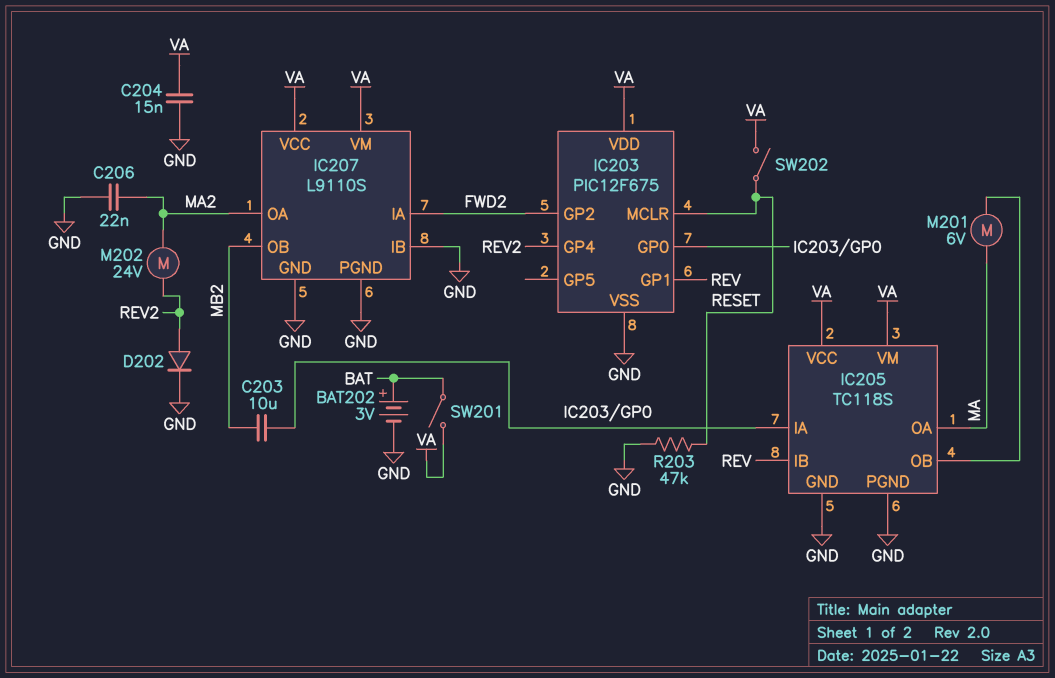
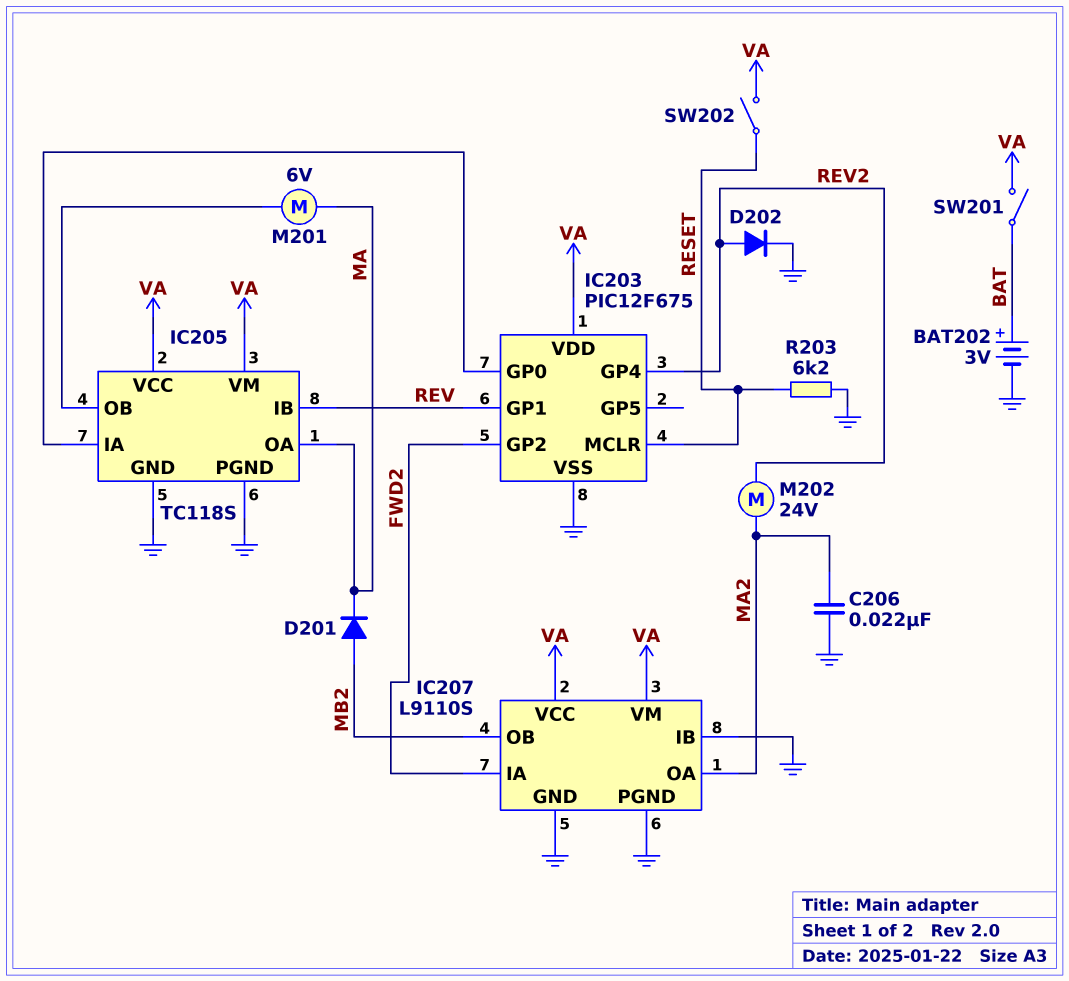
C203: 10uF (IC203/GP0, MB2) -> none
C204: 15nF (GND, VA) -> none
D201: none -> diode (A MB2, K MA)
R203: 47k (GND, RESET) -> 6.2k (GND, RESET)

